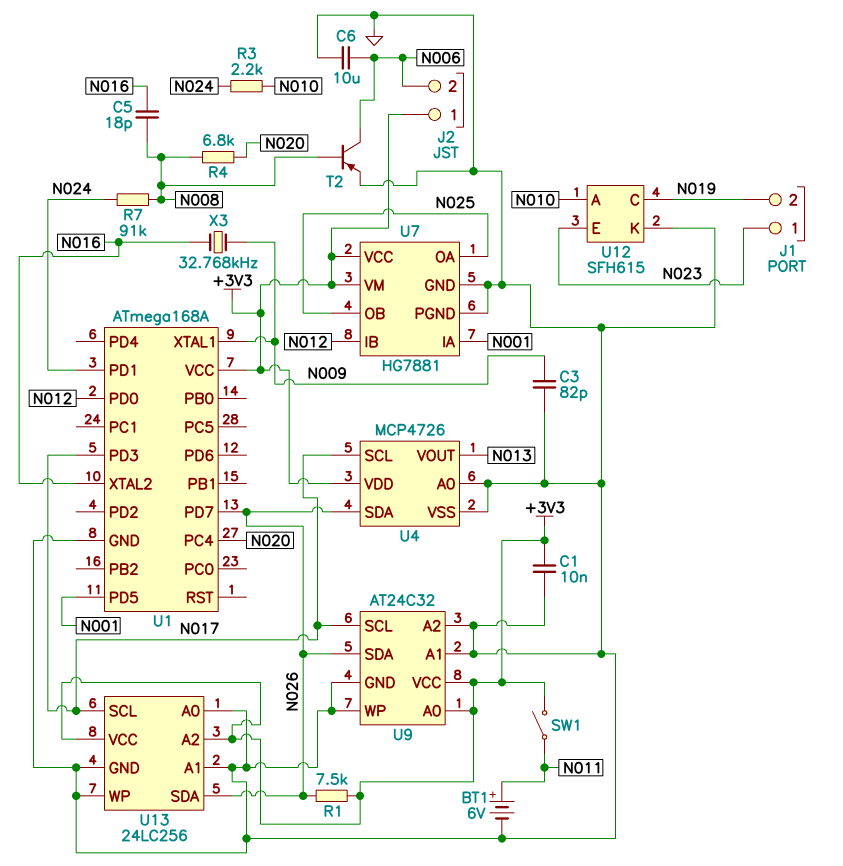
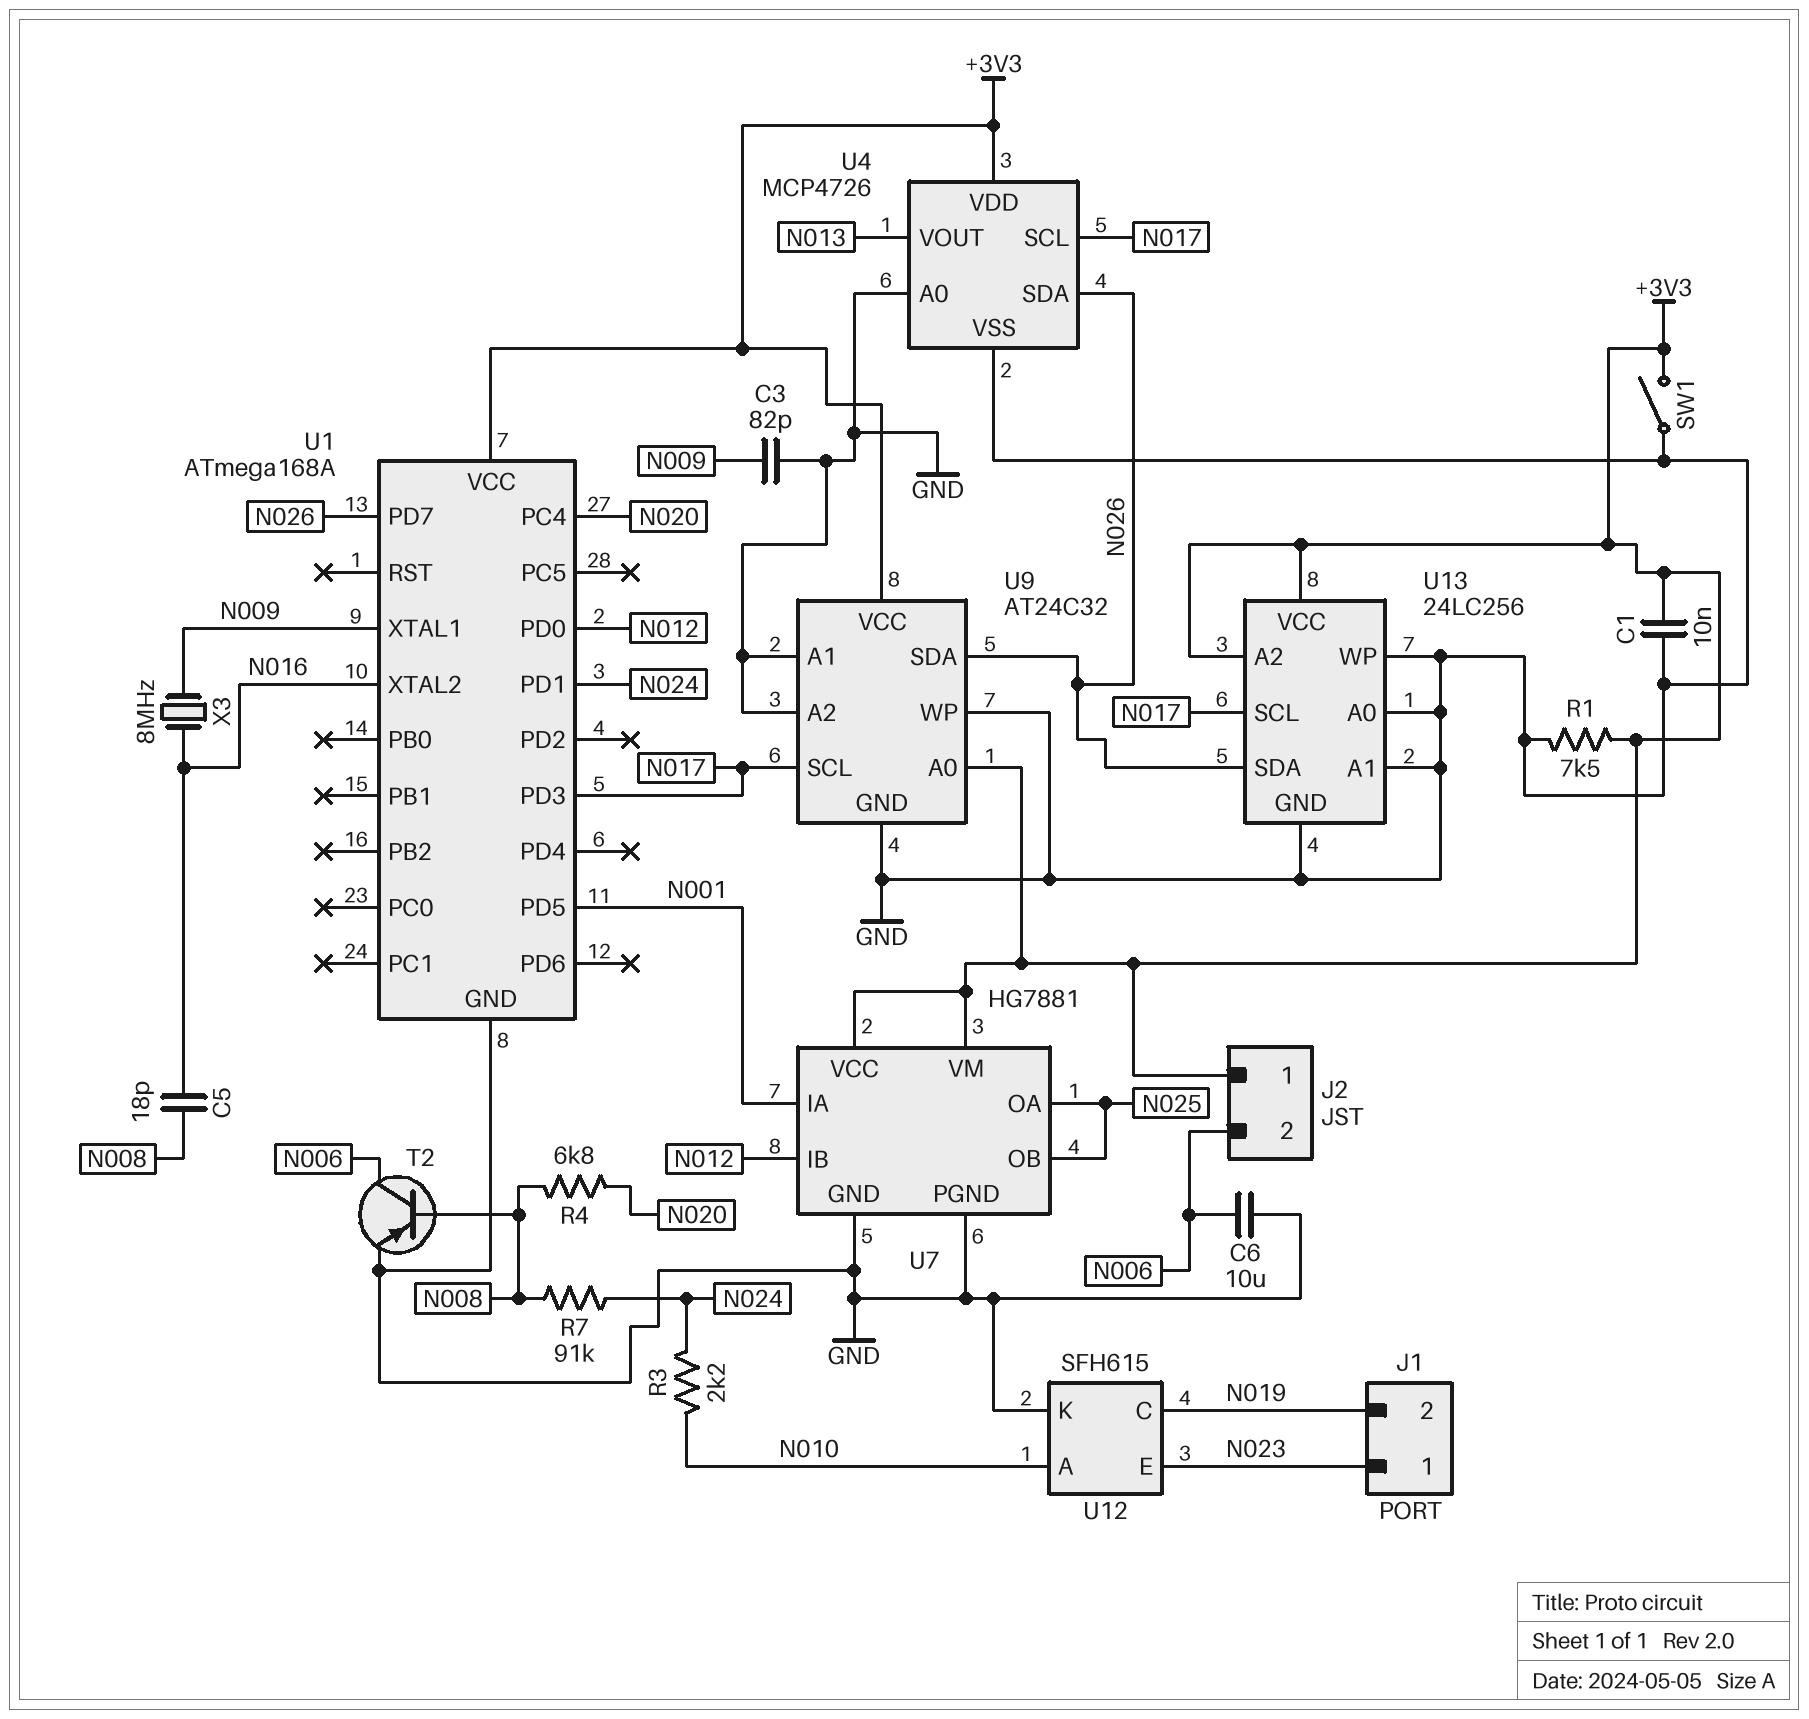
BT1: 6V (plus N011, minus GND) -> none
R1: 7.5k (+3V3, N026) -> 7.5k (+3V3, GND)
SW1: switch (+3V3, N011) -> switch (+3V3, GND)
X3: 32.768kHz (N009, N016) -> 8MHz (N009, N016)

